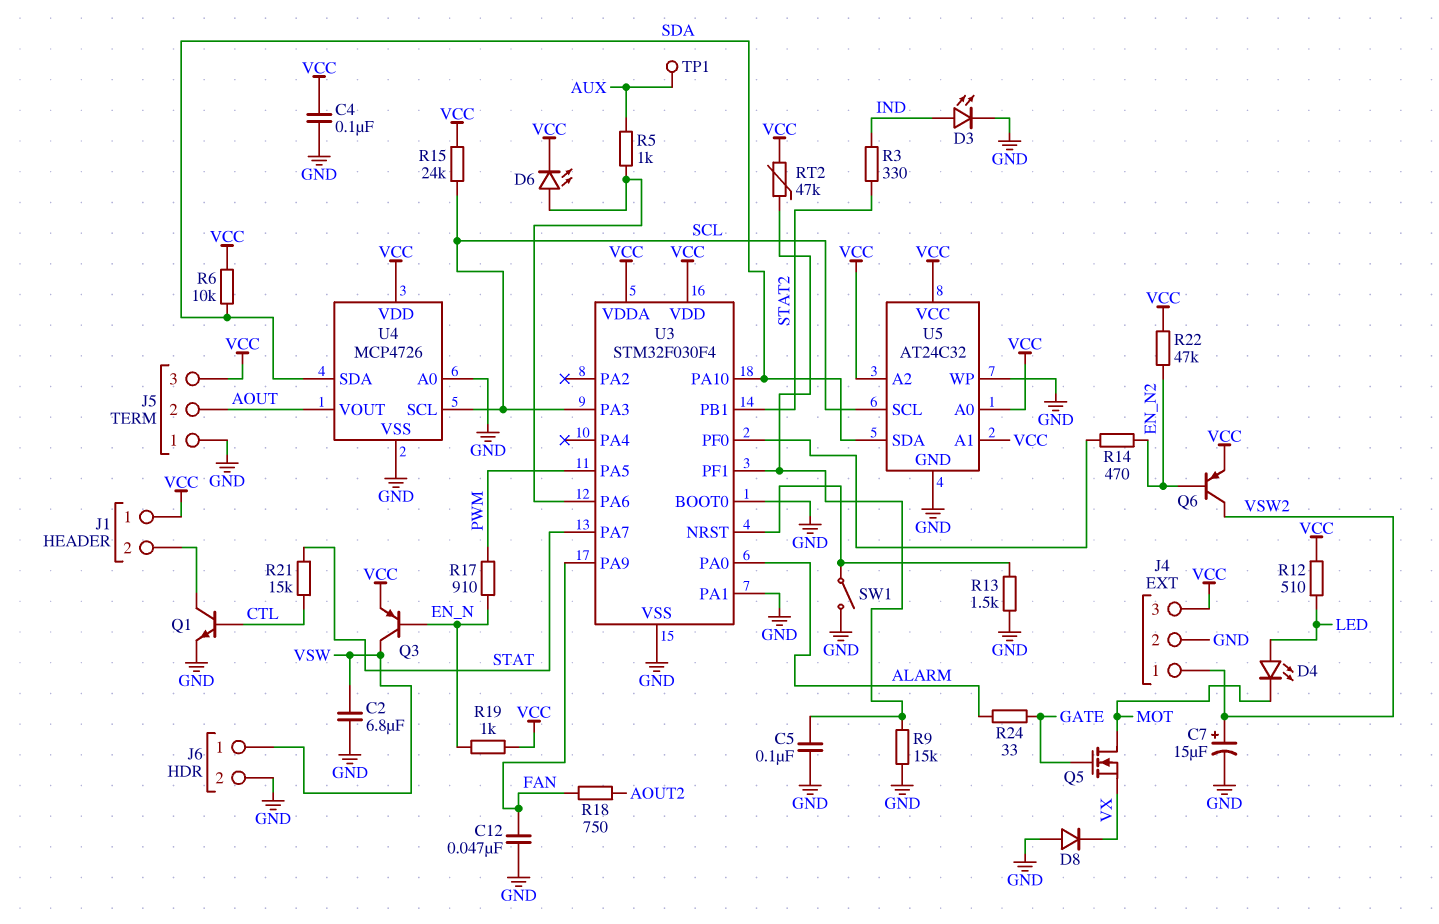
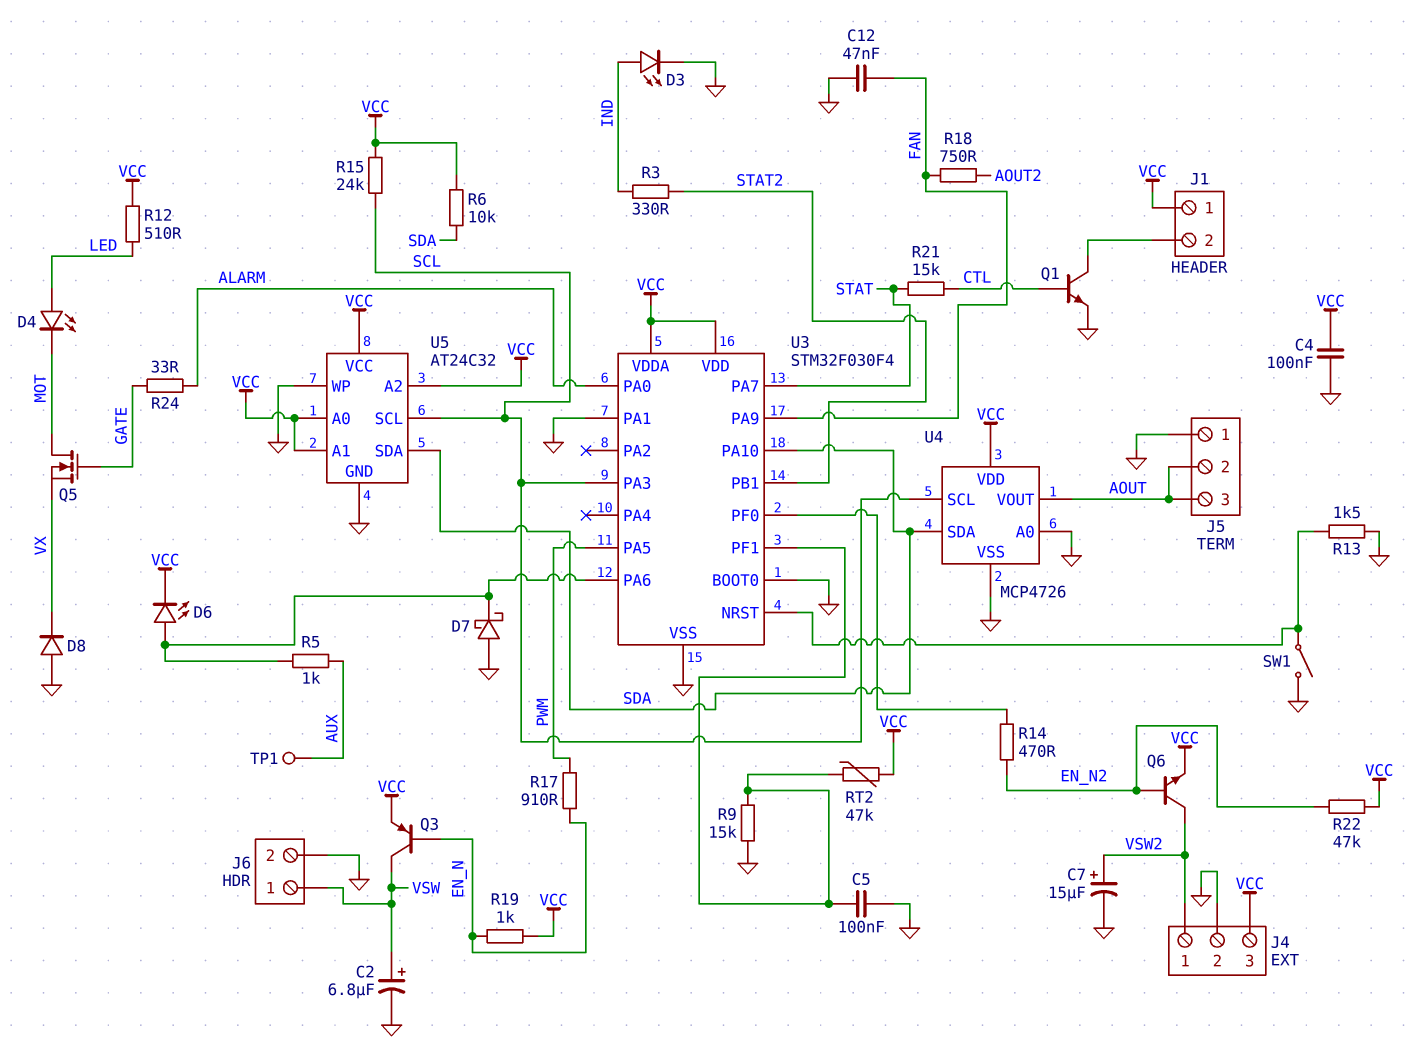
C2: 6.8uF (GND, VSW) -> 6.8uF (plus VSW, minus GND)
D7: none -> schottky (A GND, K U3/PA6)
J5 pin 3: VCC -> AOUT
Q6: PNP (B EN_N2, C VSW2, E VCC) -> NPN (B EN_N2, C VSW2, E VCC)

